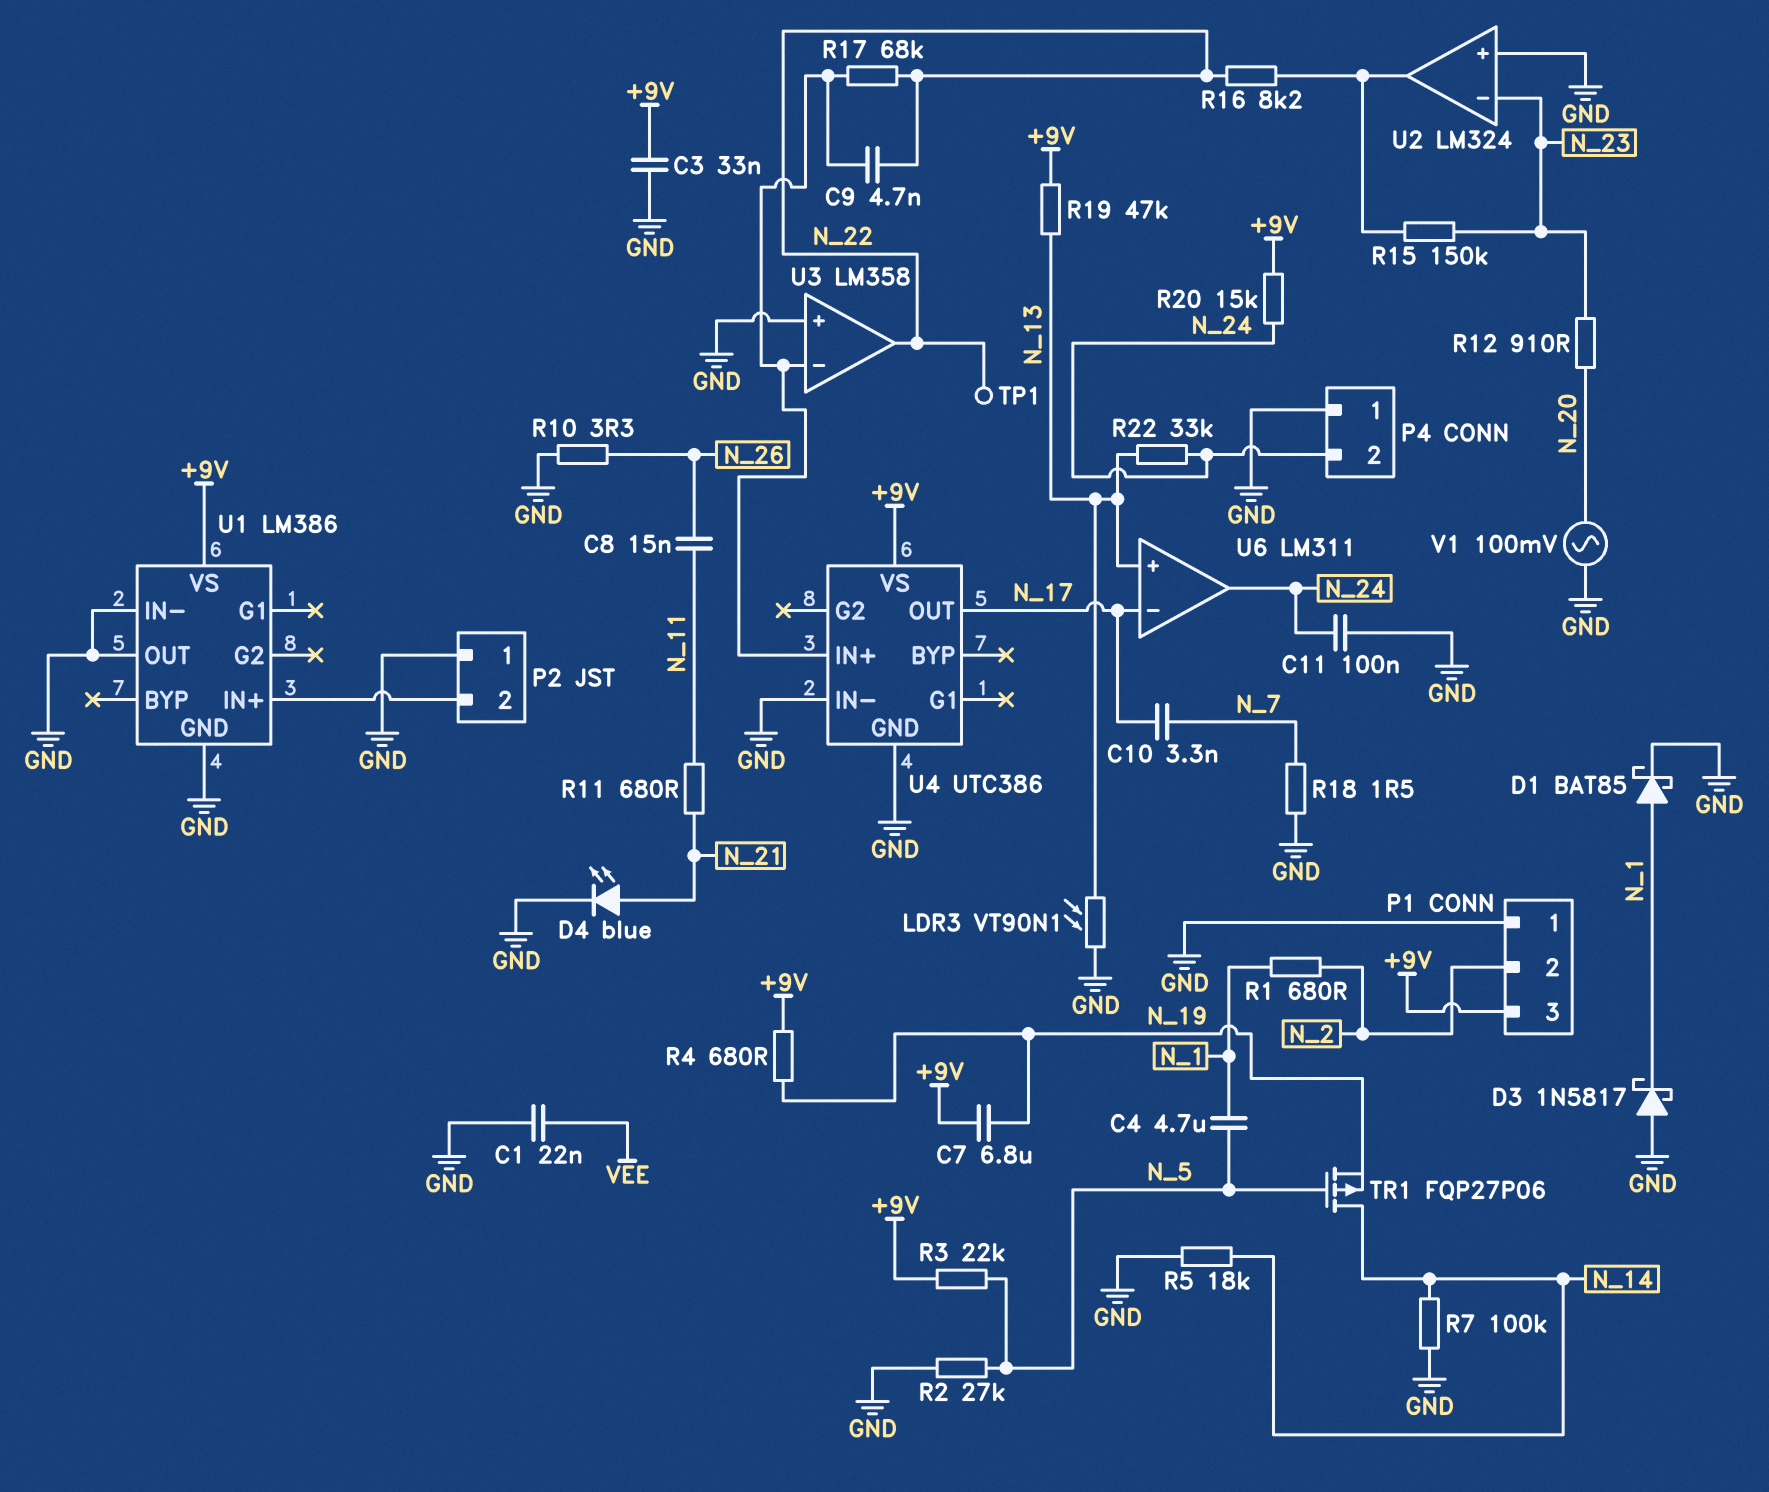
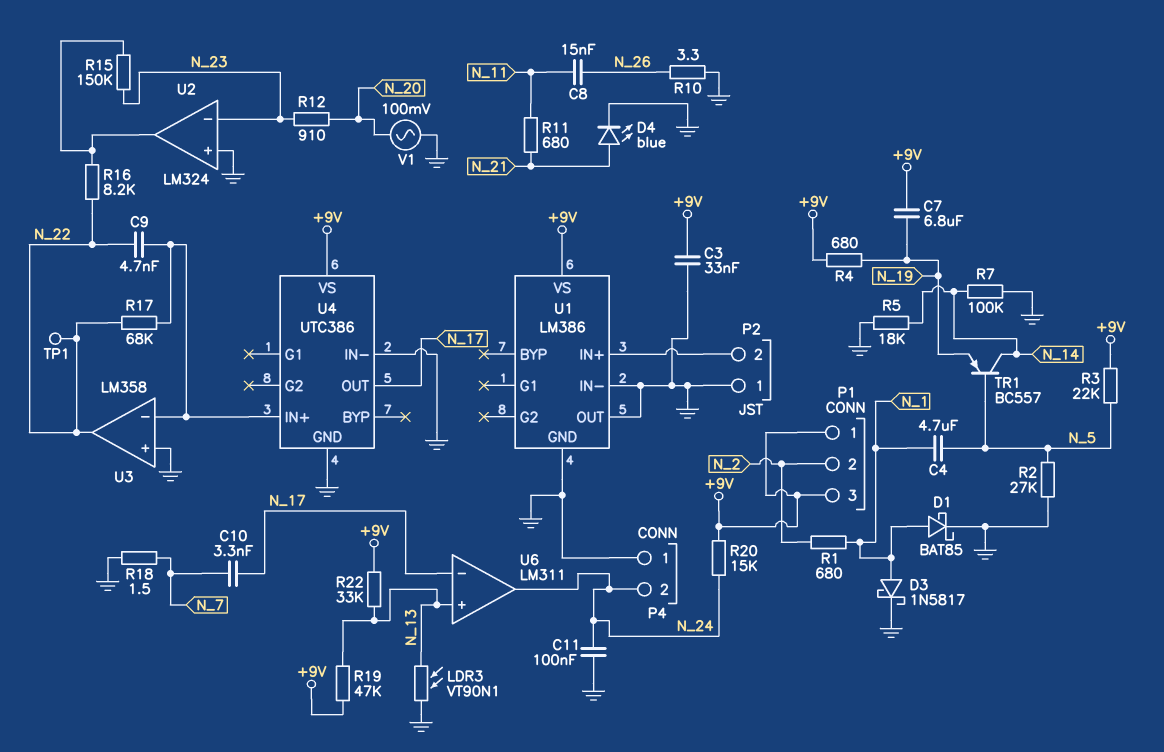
C1: 22nF (GND, VEE) -> none
D3: schottky 1N5817 (A GND, K N_1) -> schottky 1N5817 (A N_1, K GND)
P1 pin 1: GND -> +9V
R22: 33k (N_13, N_24) -> 33k (+9V, N_13)
TR1: PMOS FQP27P06 (G N_5, D N_14, S N_19) -> PNP BC557 (B N_5, C N_14, E N_19)

